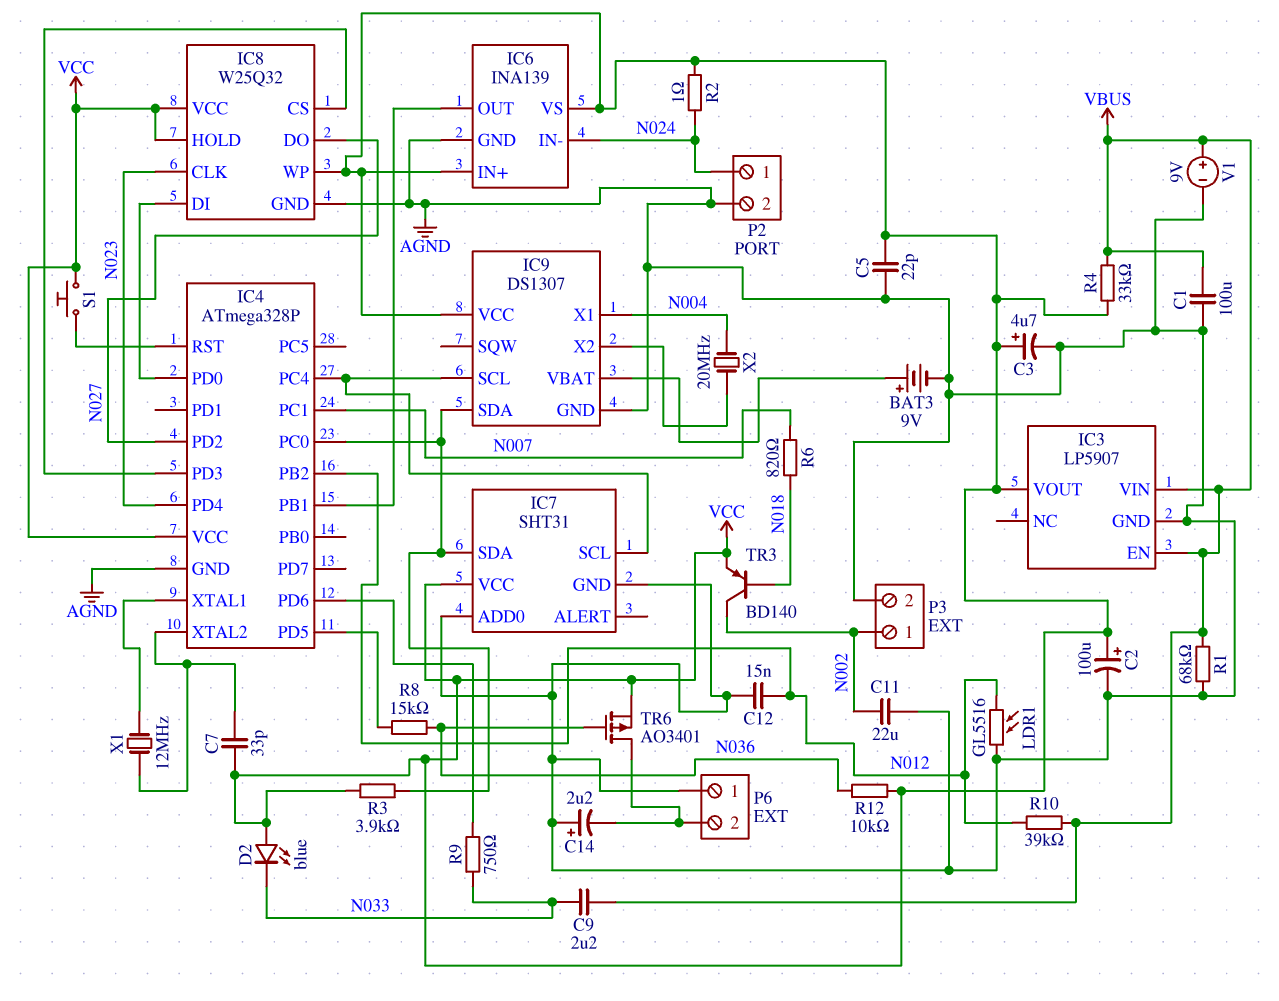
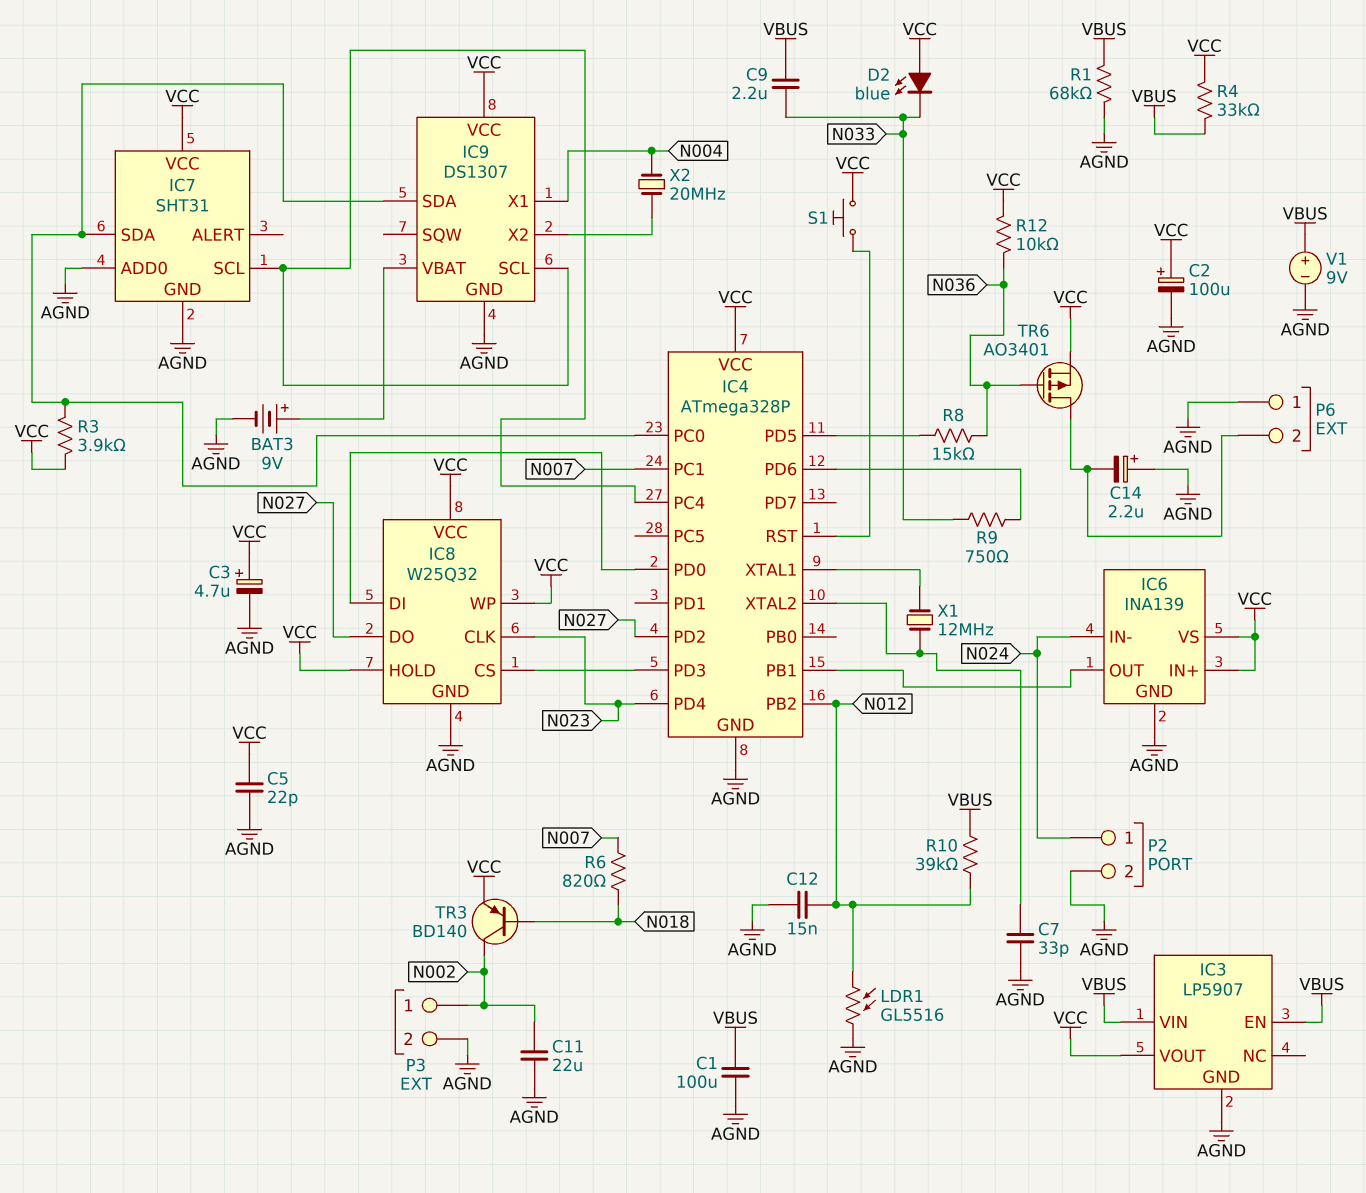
C7: 33pF (IC4/XTAL2, VCC) -> 33pF (AGND, IC4/XTAL2)
R2: 1 (N024, VCC) -> none

